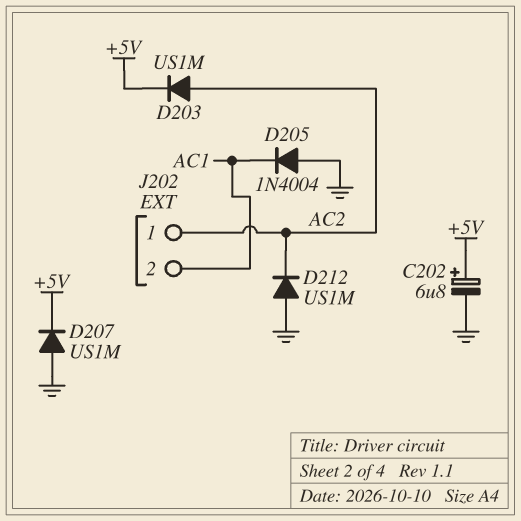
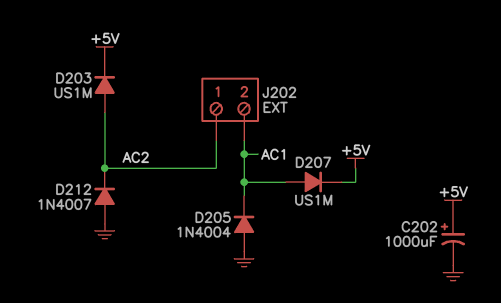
C202: 6.8uF (plus +5V, minus GND) -> 1000uF (plus +5V, minus GND)
D207: diode US1M (A GND, K +5V) -> diode US1M (A AC1, K +5V)
D212: diode US1M (A GND, K AC2) -> diode 1N4007 (A GND, K AC2)

